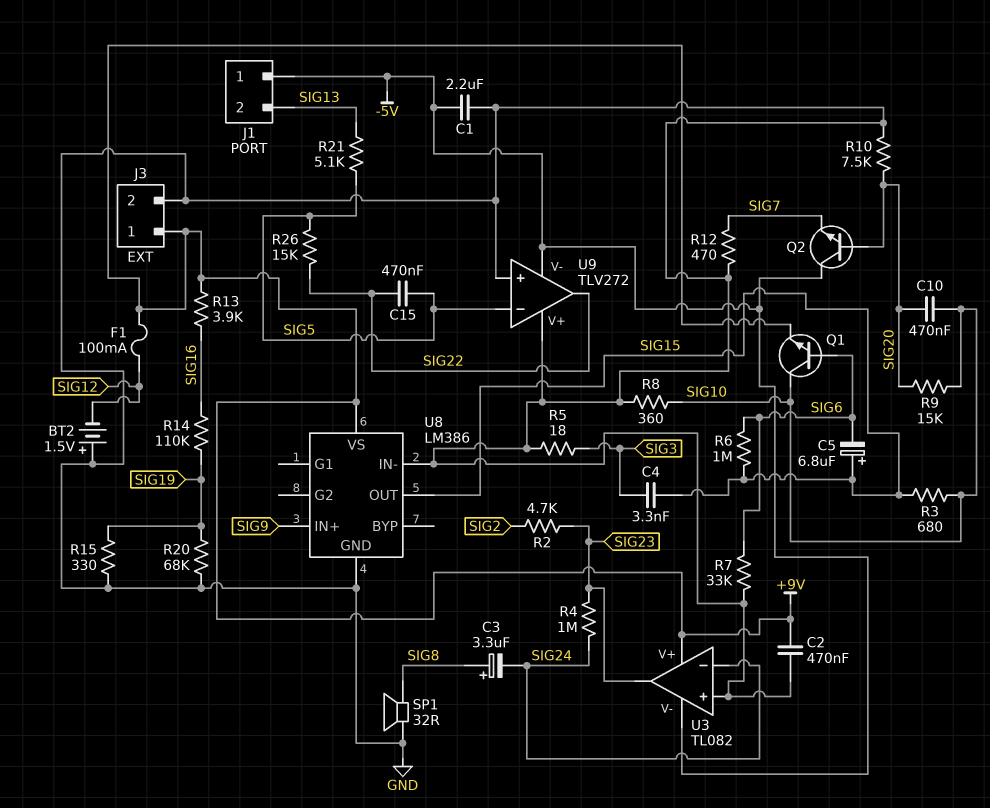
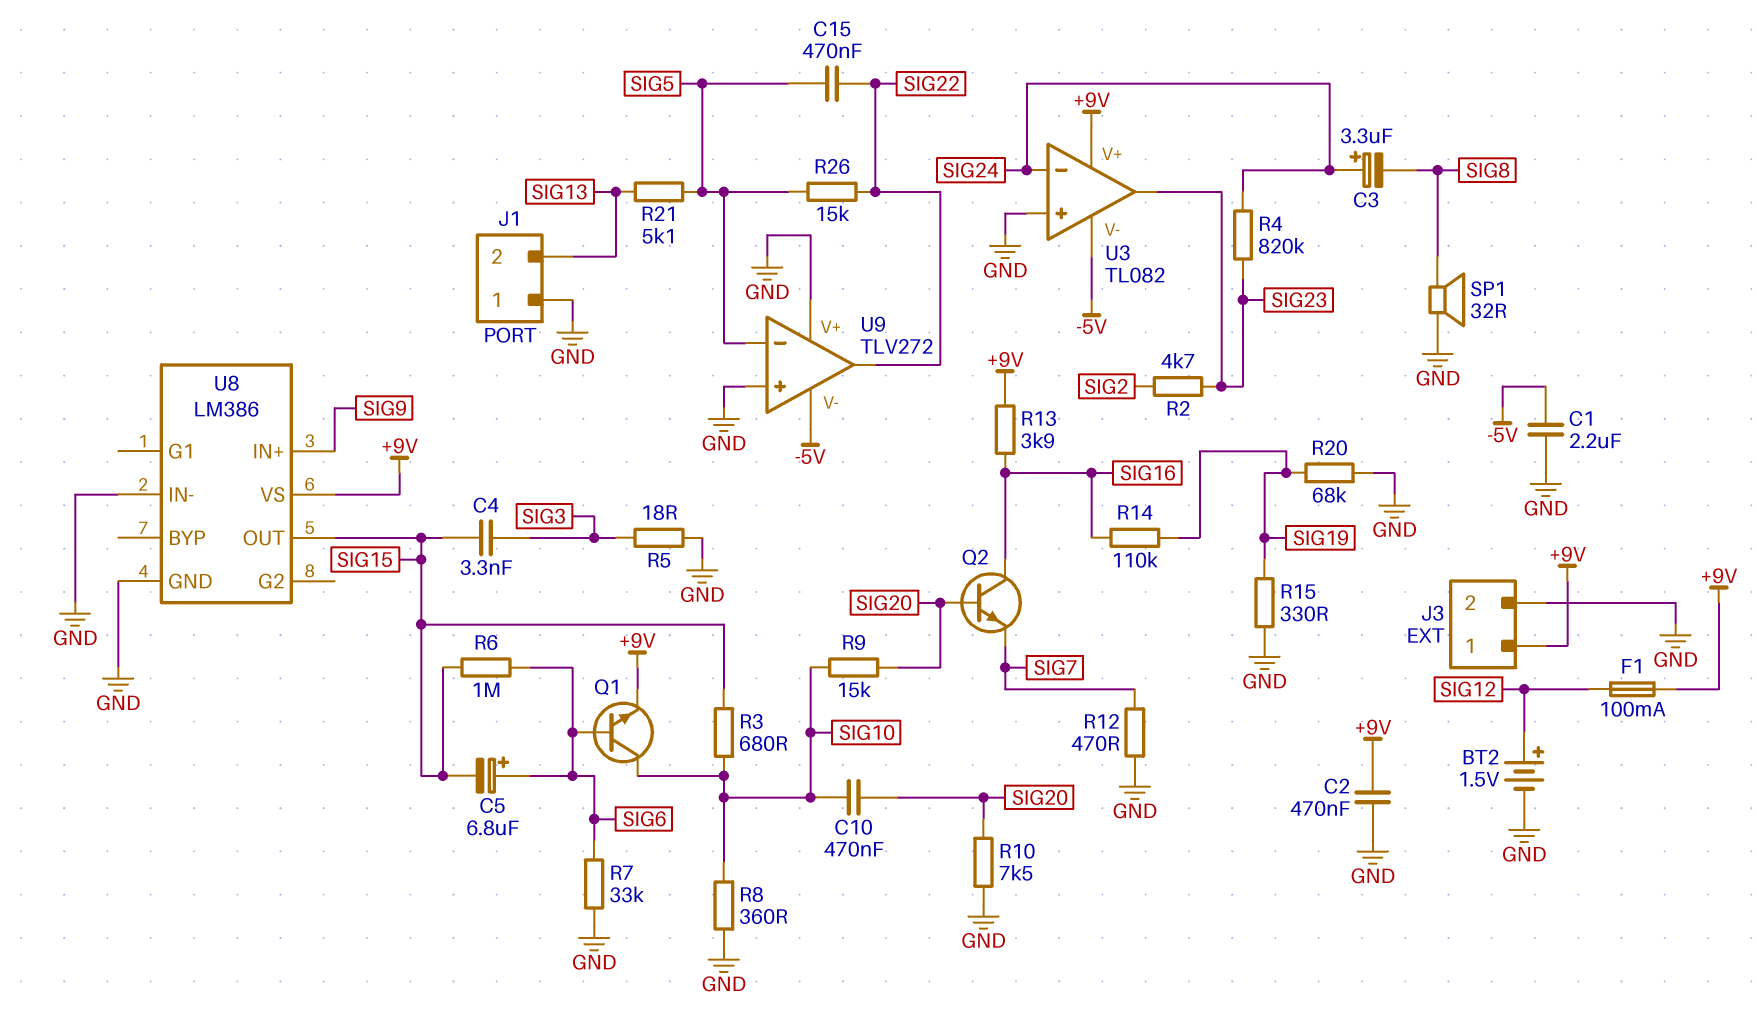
BT2: 1.5V (plus GND, minus SIG12) -> 1.5V (plus SIG12, minus GND)
C3: 3.3uF (plus SIG8, minus SIG24) -> 3.3uF (plus SIG24, minus SIG8)
C5: 6.8uF (plus SIG15, minus SIG6) -> 6.8uF (plus SIG6, minus SIG15)
J1 pin 1: -5V -> GND
Q2: NPN (B SIG20, C -5V, E SIG7) -> NPN (B SIG20, C SIG16, E SIG7)
R4: 1M (SIG23, SIG24) -> 820k (SIG23, SIG24)

